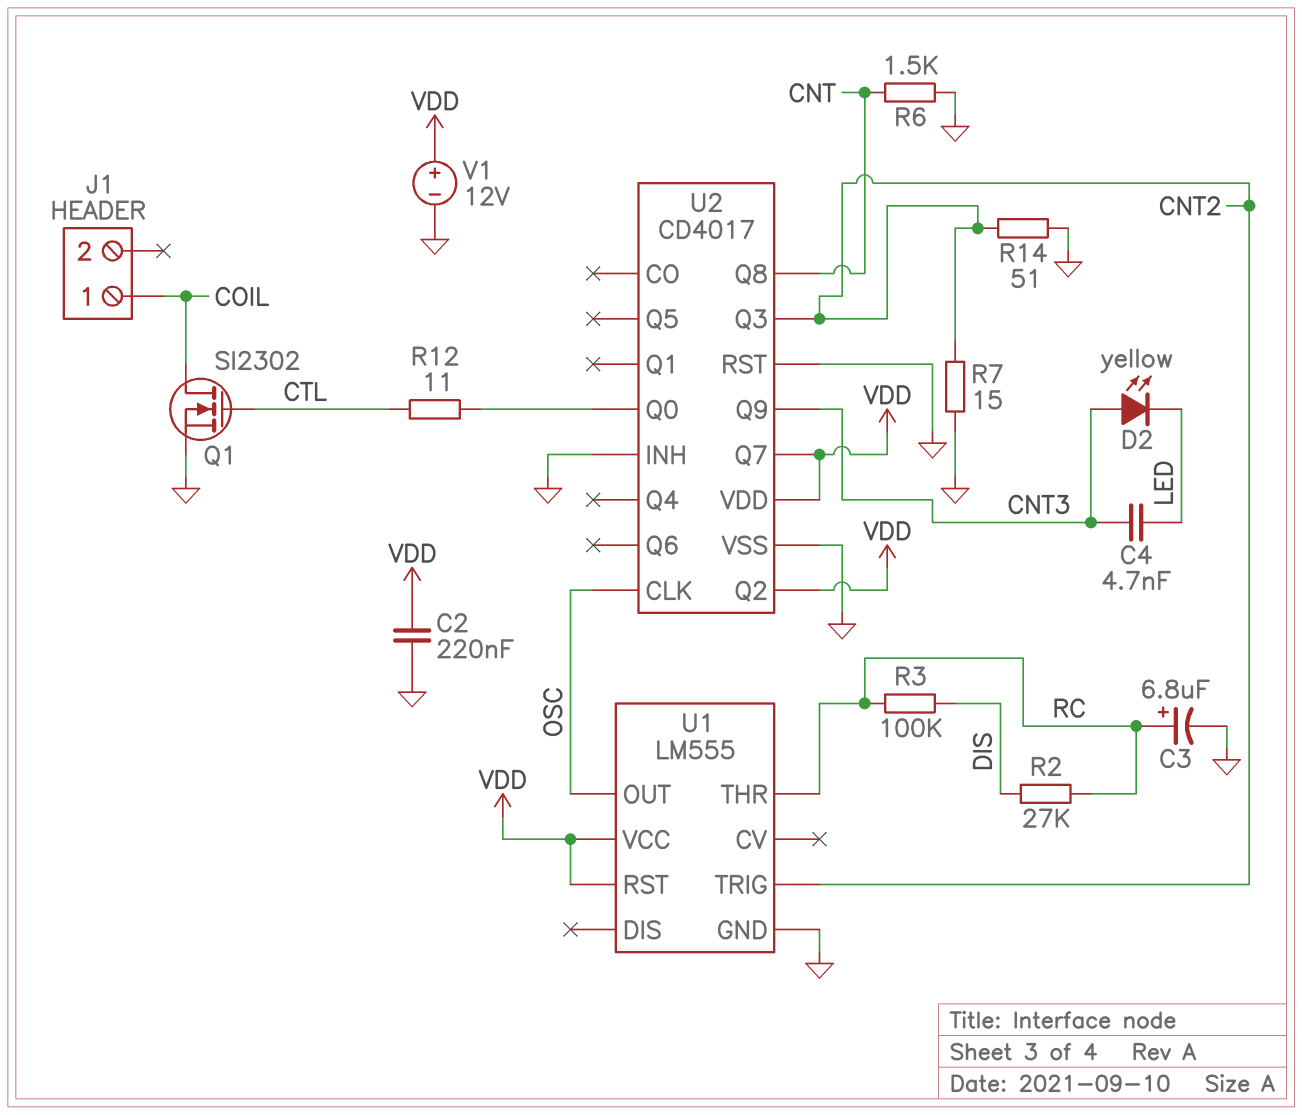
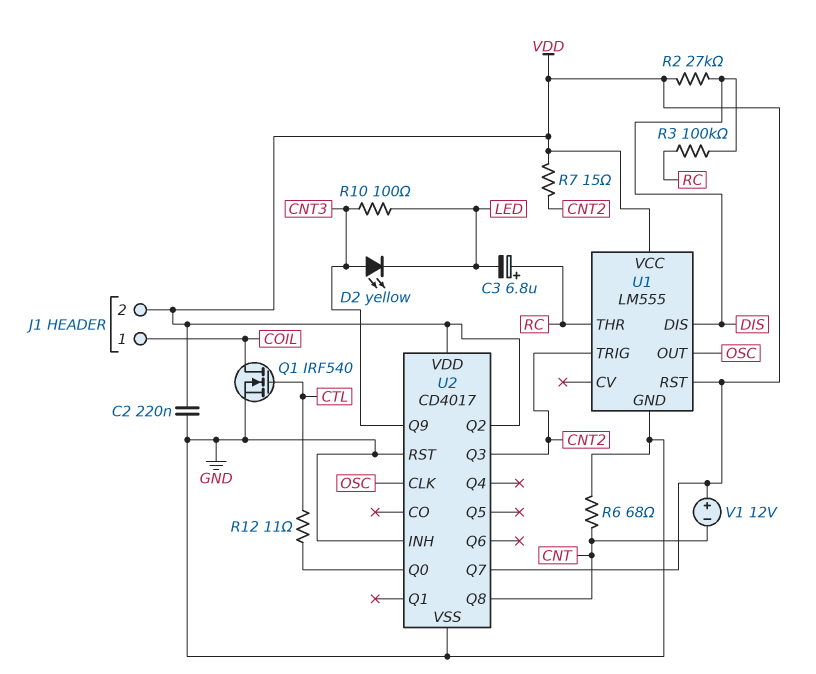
C3: 6.8uF (plus RC, minus GND) -> 6.8uF (plus RC, minus LED)
C4: 4.7nF (CNT3, LED) -> none
J1 pin 2: none -> VDD
Q1: NMOS SI2302 (G CTL, D COIL, S GND) -> NMOS IRF540 (G CTL, D COIL, S GND)
R2: 27k (DIS, RC) -> 27k (DIS, VDD)
R6: 1.5k (CNT, GND) -> 68 (CNT, GND)
R7: 15 (CNT2, GND) -> 15 (CNT2, VDD)
R10: none -> 100 (CNT3, LED)
R14: 51 (CNT2, GND) -> none
U1 pin DIS: none -> DIS
V1: 12V (plus VDD, minus GND) -> 12V (plus VDD, minus CNT)

